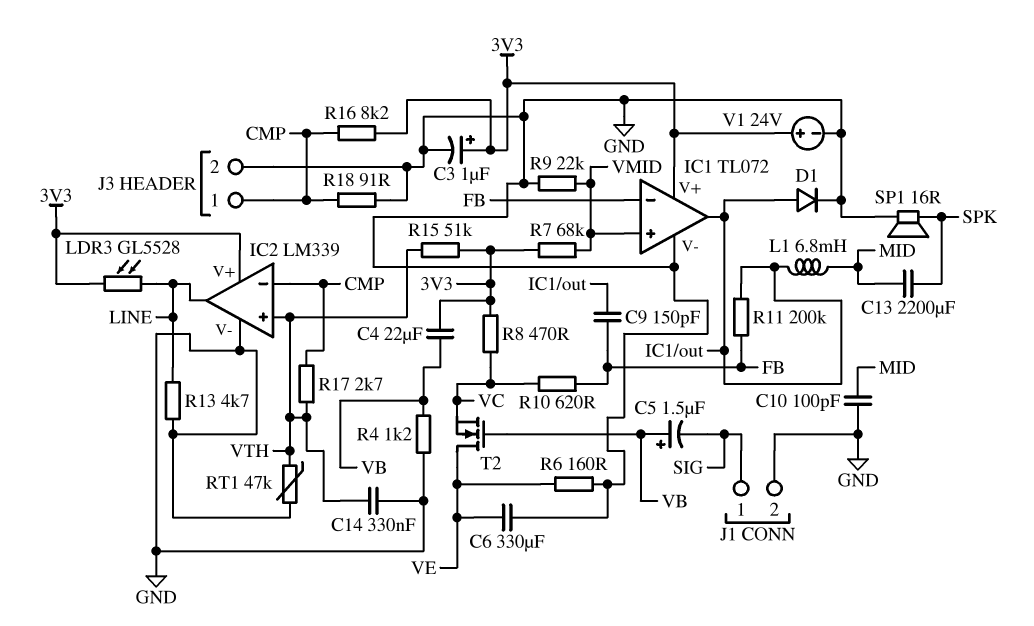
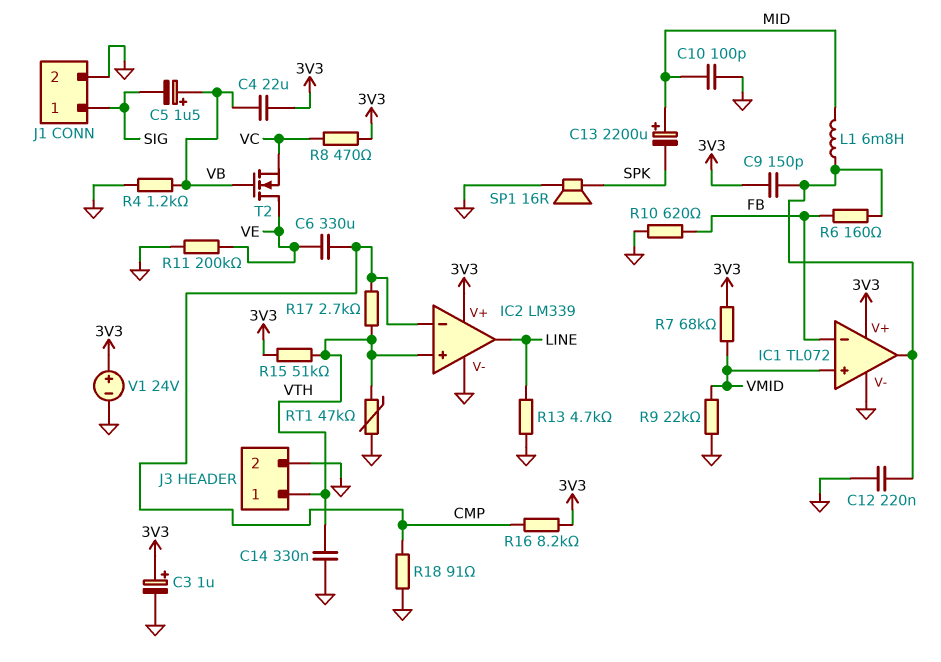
C6: 330uF (GND, VE) -> 330uF (CMP, VE)
C9: 150pF (FB, IC1/out) -> 150pF (3V3, IC1/out)
C12: none -> 220nF (GND, IC1/out)
C13: 2200uF (MID, SPK) -> 2200uF (plus MID, minus SPK)
D1: diode (A IC1/out, K GND) -> none
J3 pin 1: CMP -> VTH
LDR3: GL5528 (3V3, LINE) -> none
R6: 160 (GND, VE) -> 160 (FB, IC1/out)
R10: 620 (FB, VC) -> 620 (FB, GND)
R11: 200k (FB, IC1/out) -> 200k (GND, VE)

